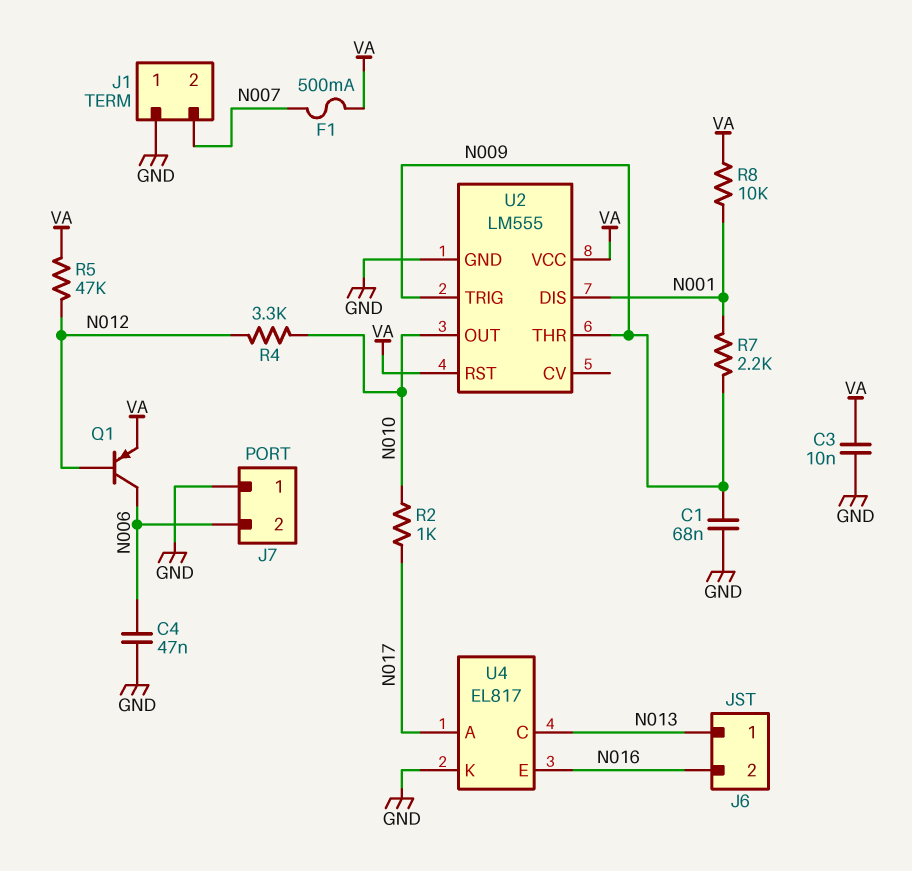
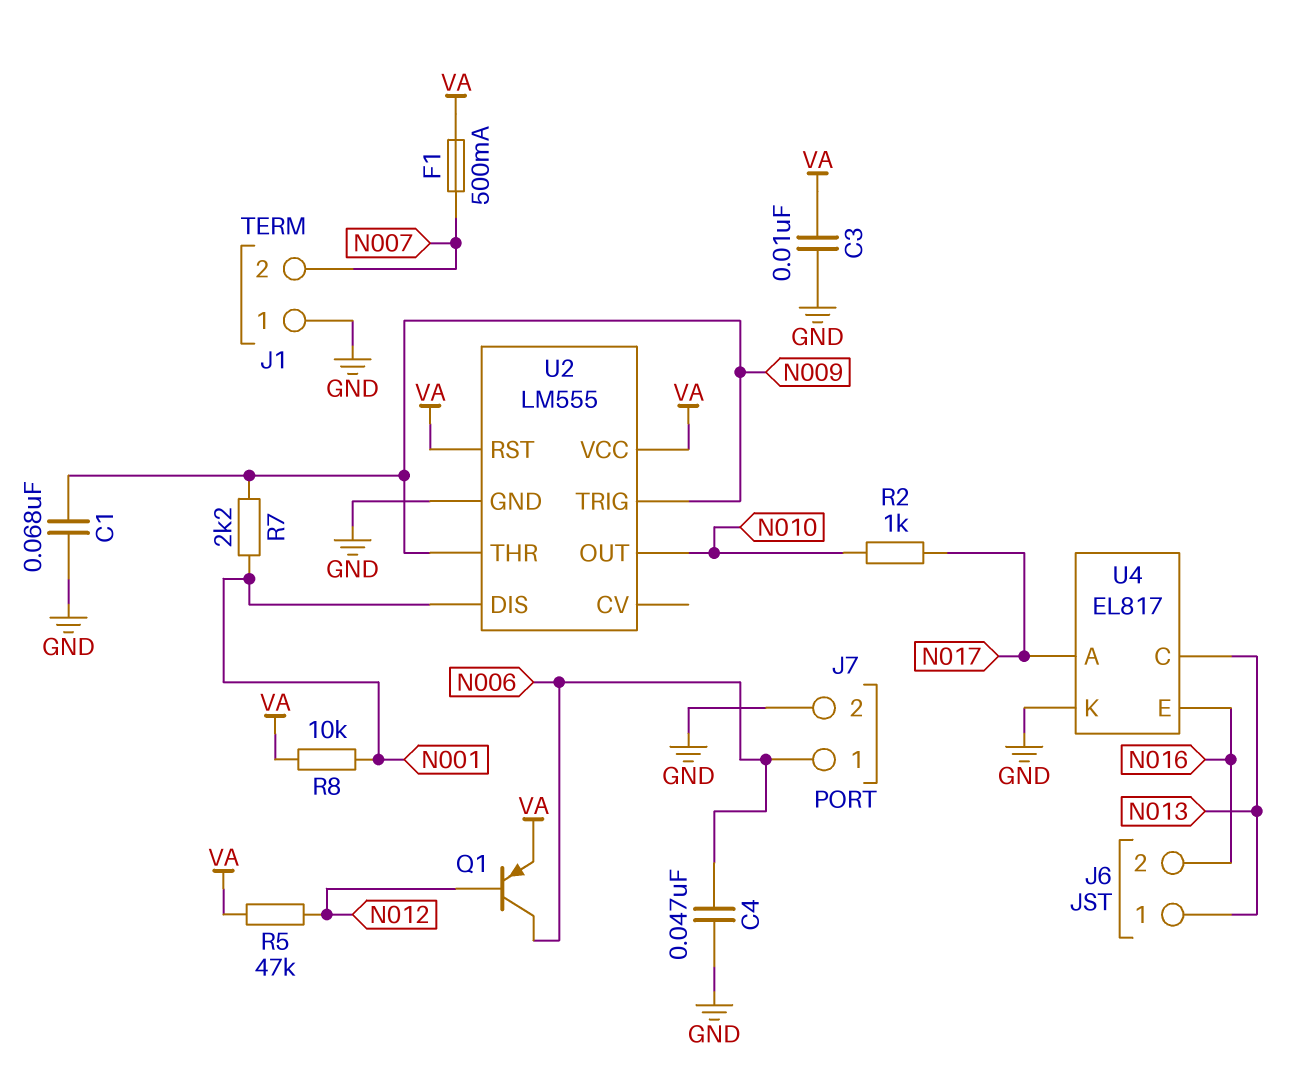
J7 pin 1: GND -> N006
J7 pin 2: N006 -> GND
R4: 3.3k (N010, N012) -> none

